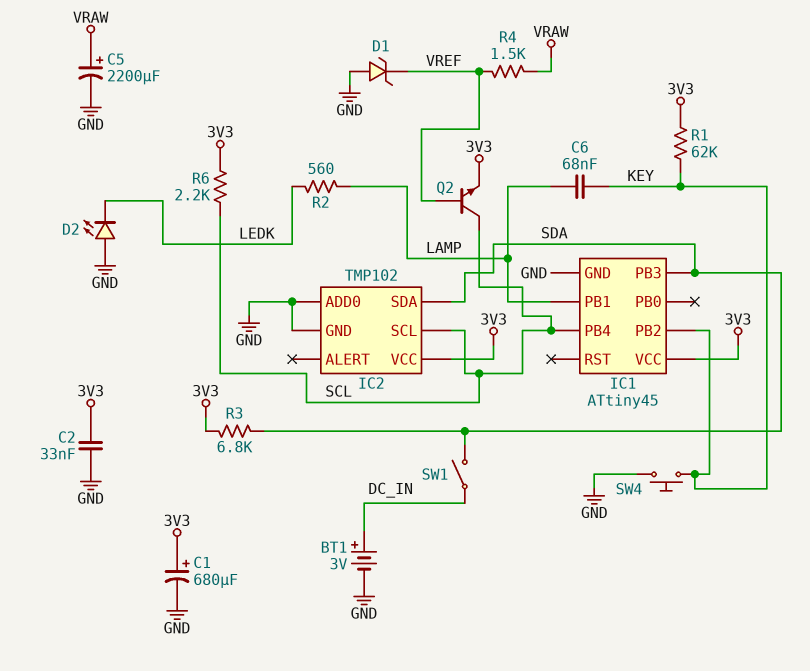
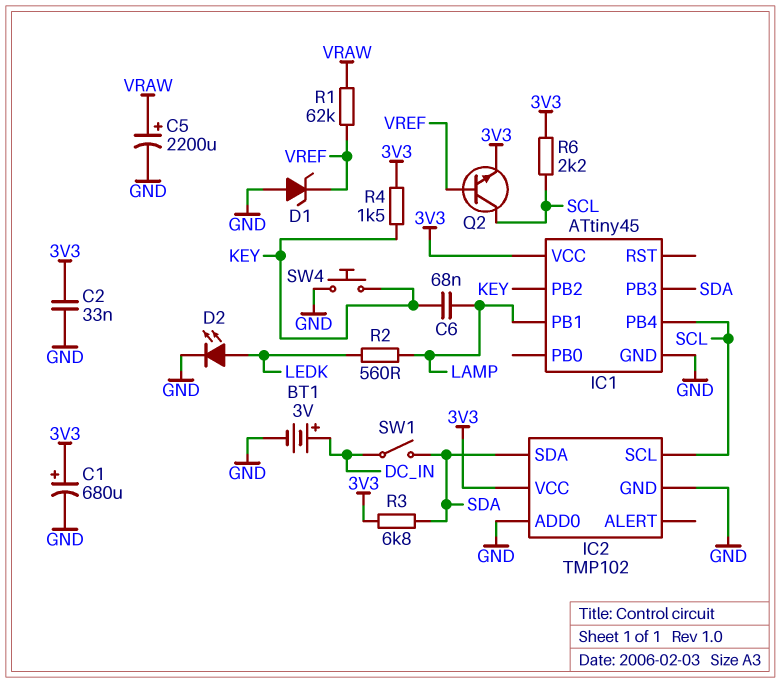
D2: LED (A GND, K LEDK) -> LED (A LEDK, K GND)
R1: 62k (3V3, KEY) -> 62k (VRAW, VREF)
R4: 1.5k (VRAW, VREF) -> 1.5k (3V3, KEY)

